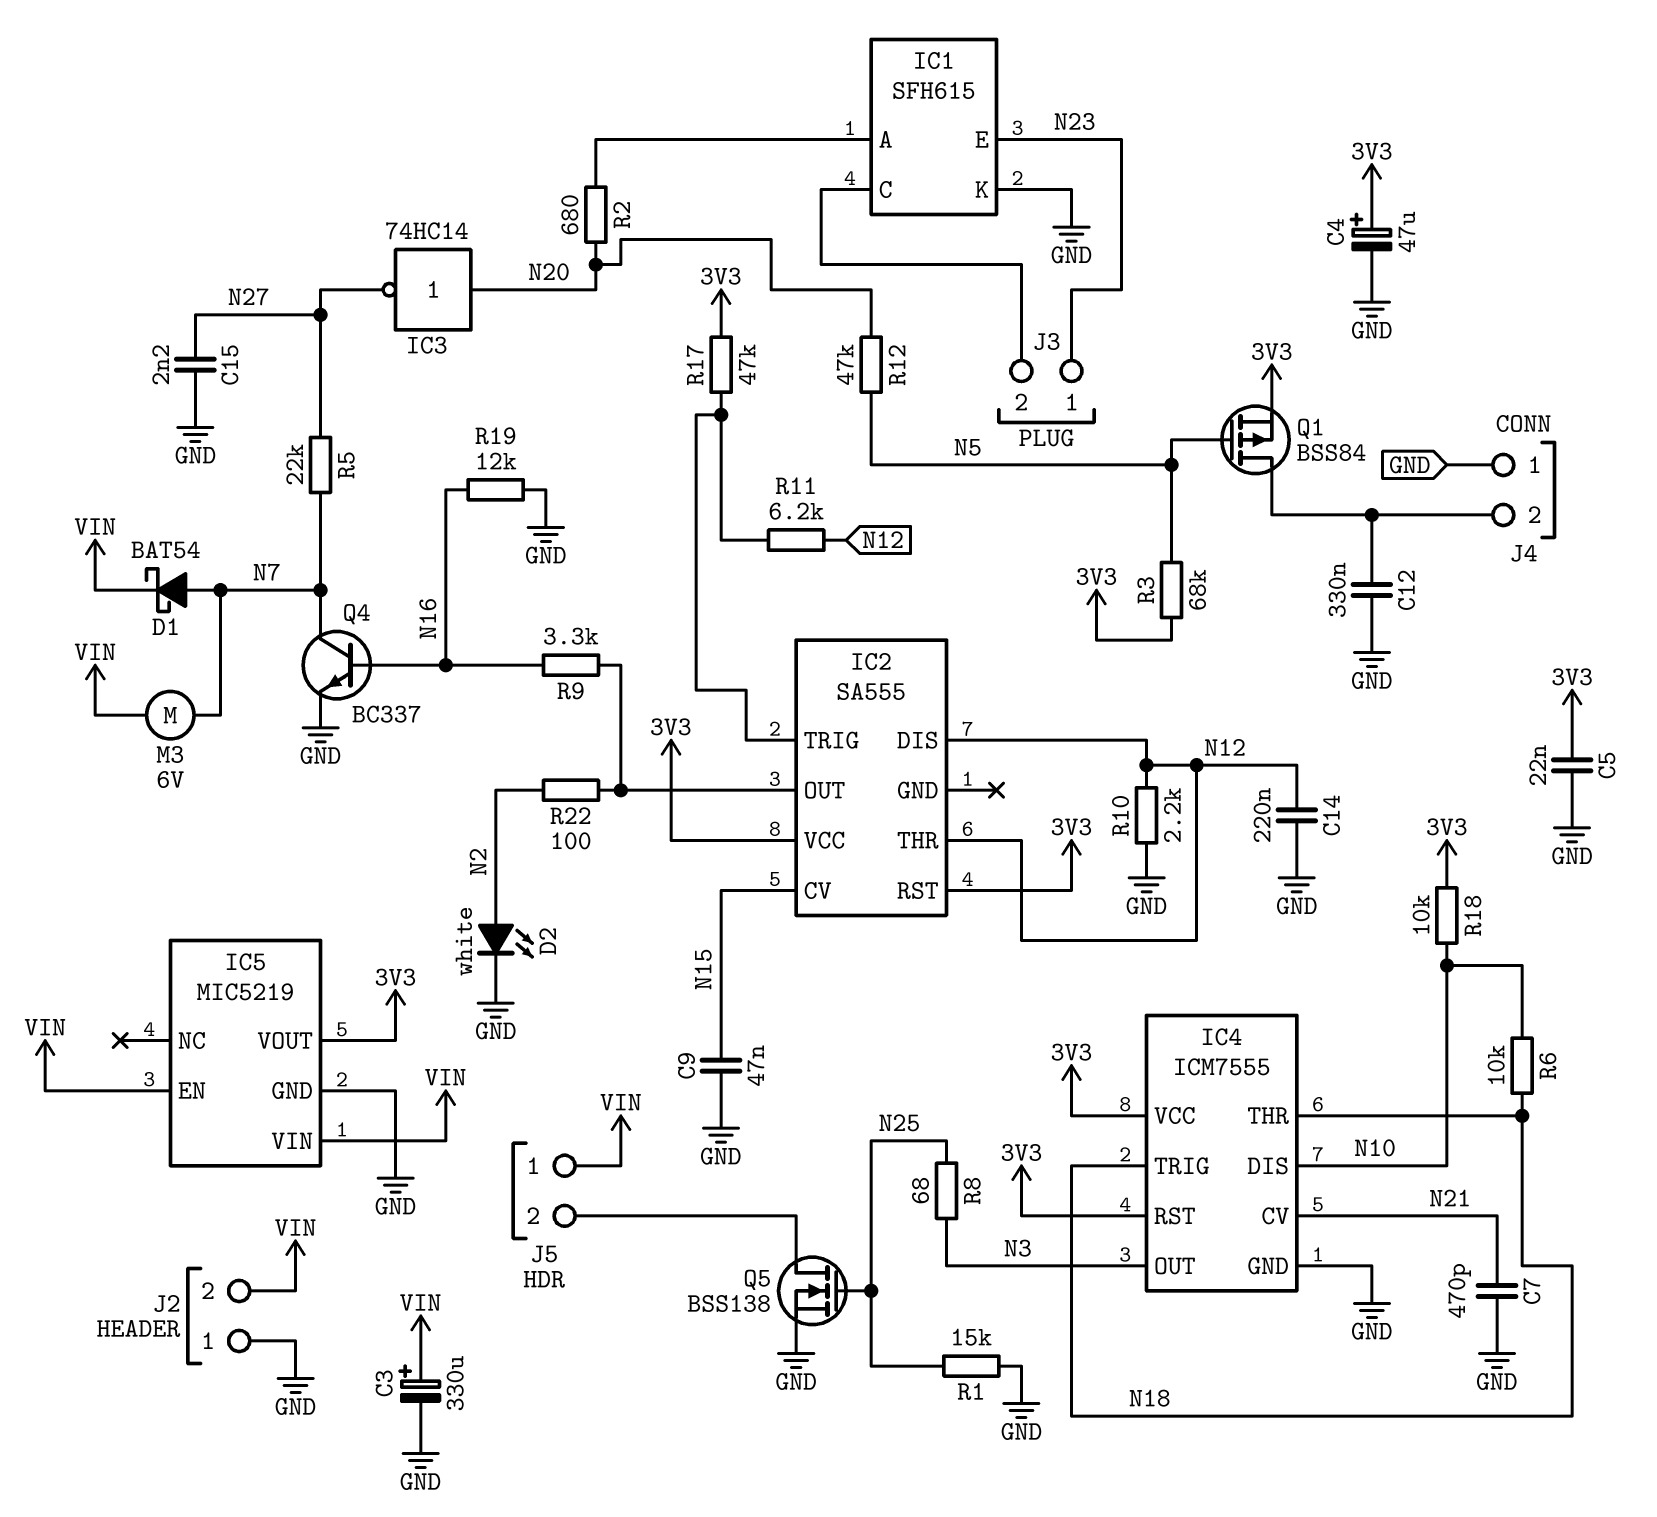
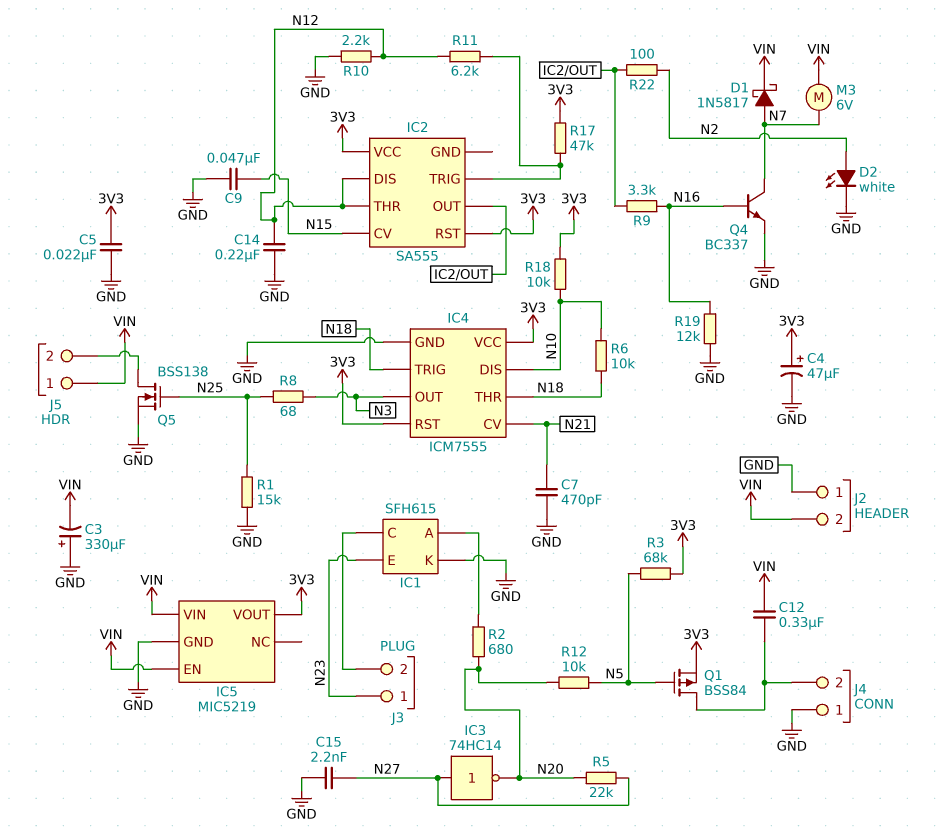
C3: 330uF (plus VIN, minus GND) -> 330uF (plus GND, minus VIN)
C12: 330nF (GND, J4/2) -> 330nF (J4/2, VIN)
D1: schottky BAT54 (A N7, K VIN) -> schottky 1N5817 (A N7, K VIN)
IC3: NOT 74HC14 (in N20, out N27) -> NOT 74HC14 (in N27, out N20)
R5: 22k (N7, N27) -> 22k (N20, N27)
R12: 47k (N5, N20) -> 10k (N5, N20)

